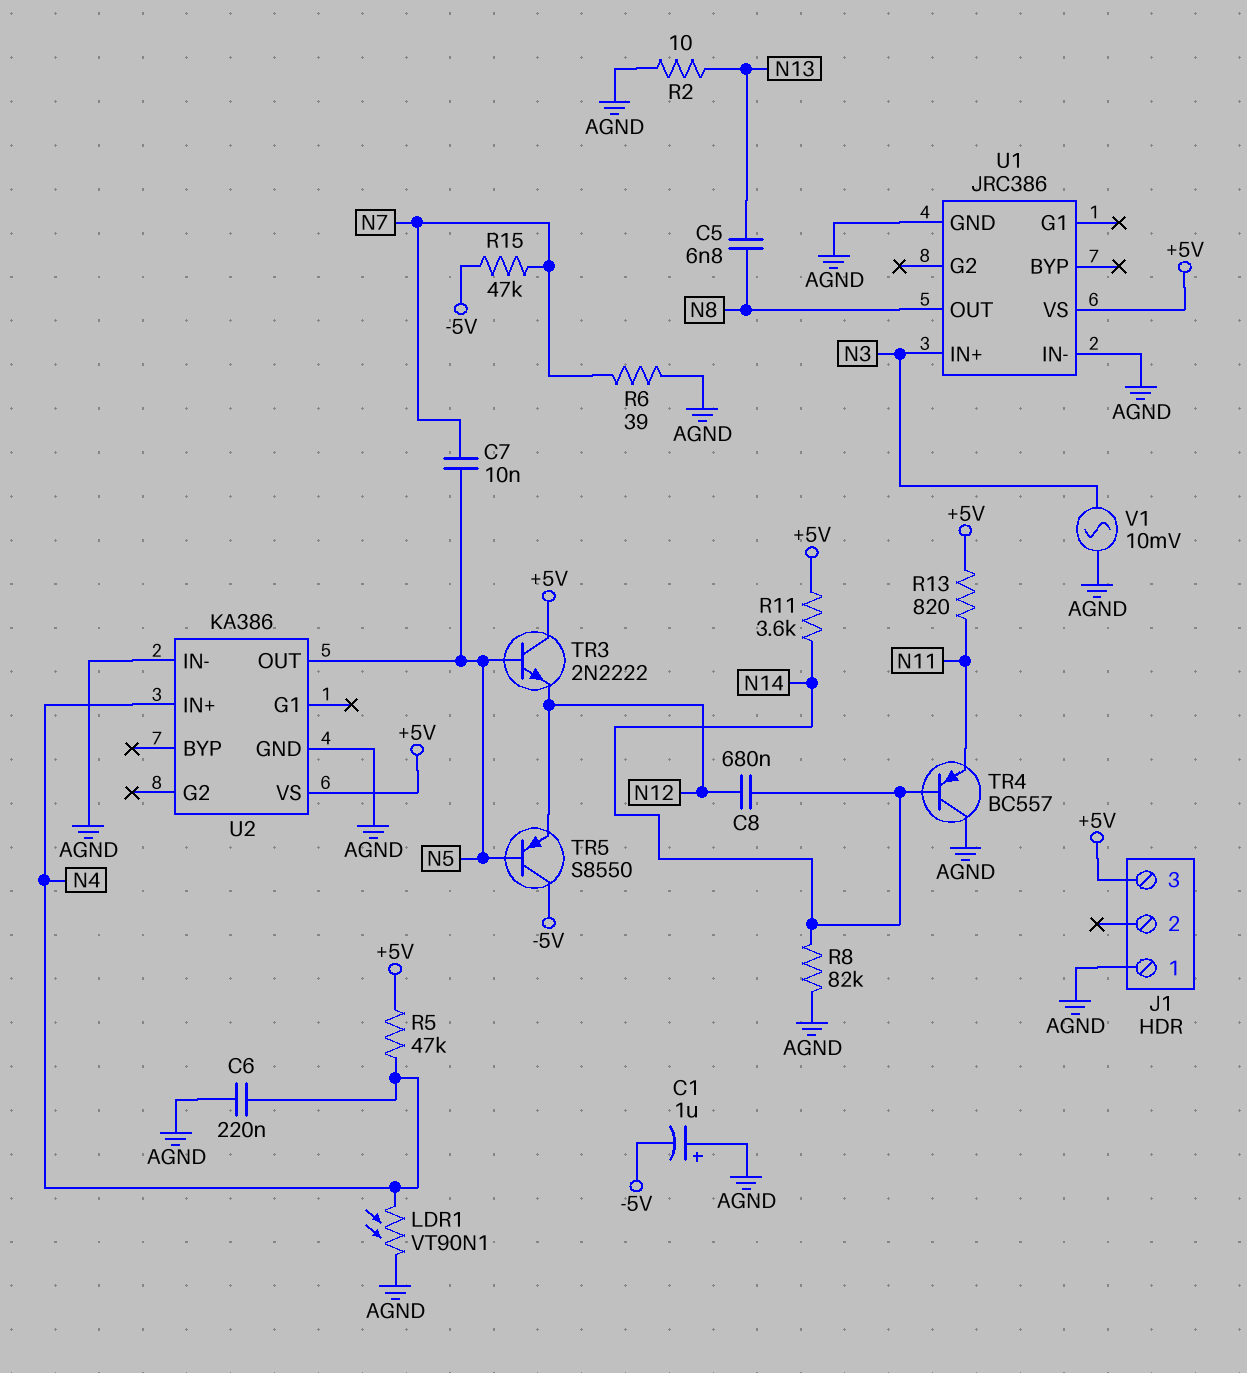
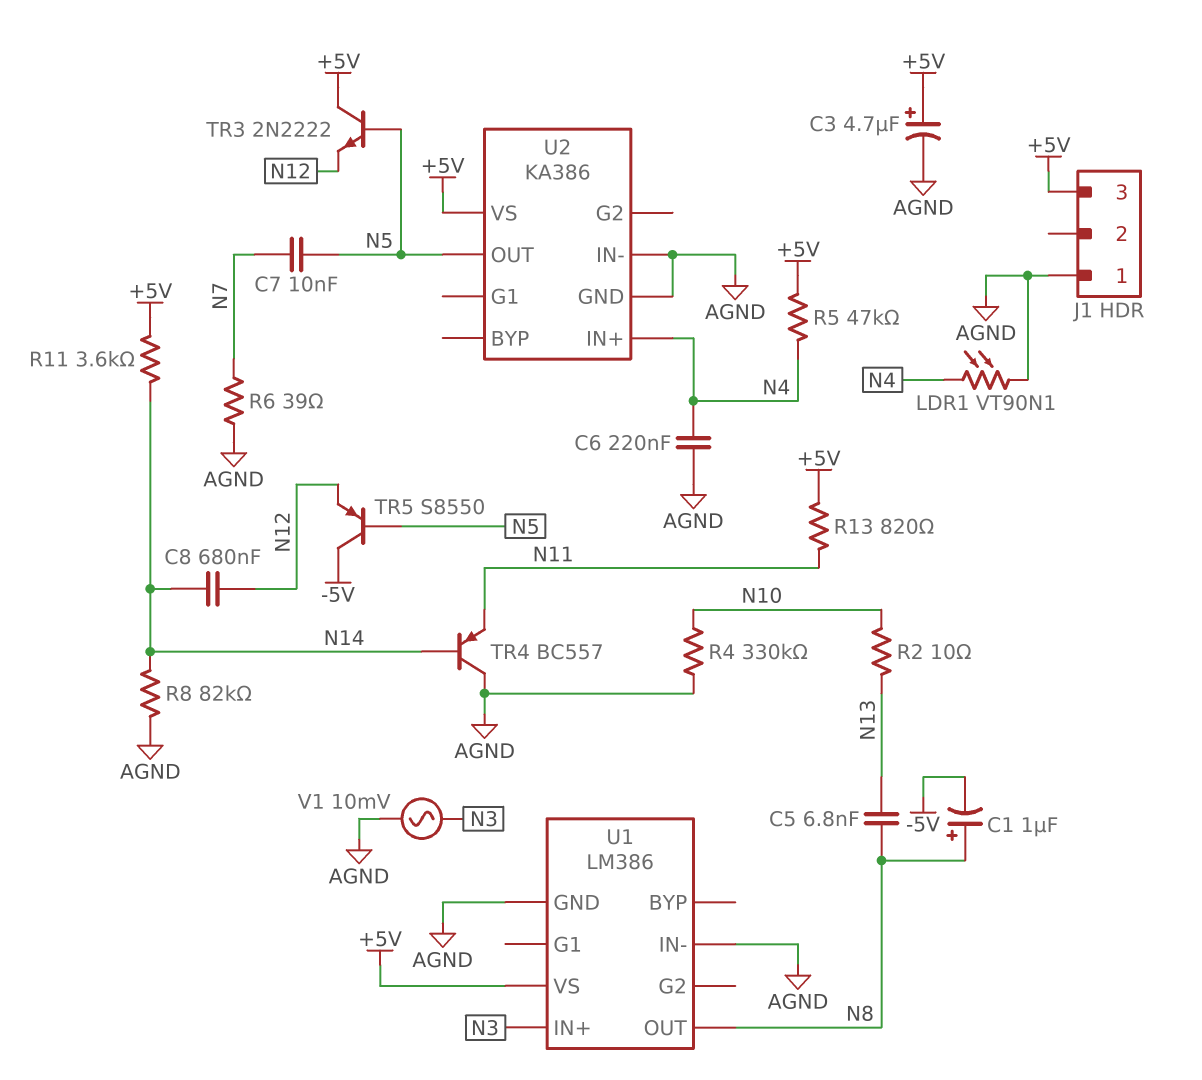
C1: 1uF (plus AGND, minus -5V) -> 1uF (plus N8, minus -5V)
C3: none -> 4.7uF (plus +5V, minus AGND)
R2: 10 (AGND, N13) -> 10 (N10, N13)
R4: none -> 330k (AGND, N10)
R15: 47k (-5V, N7) -> none
U1: JRC386 -> LM386

